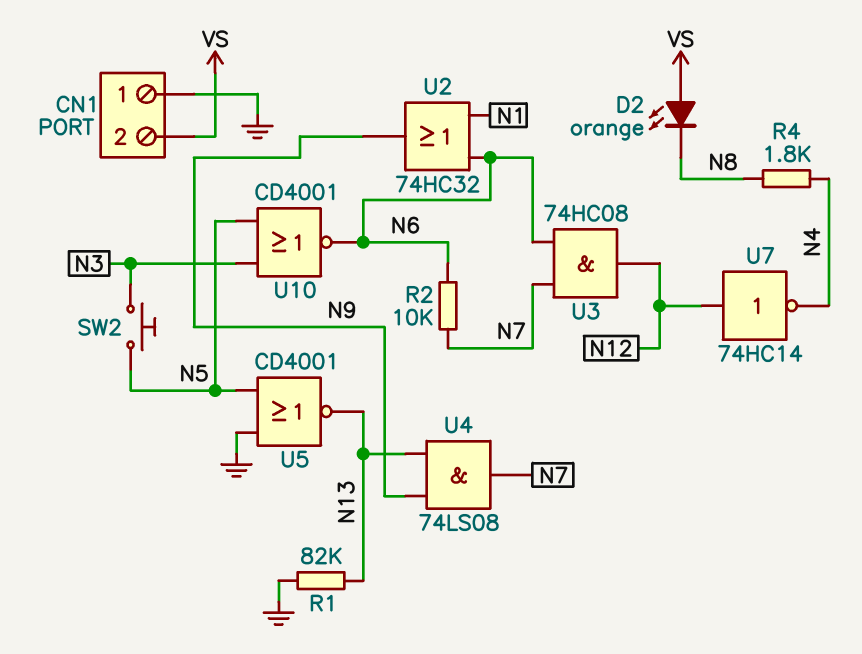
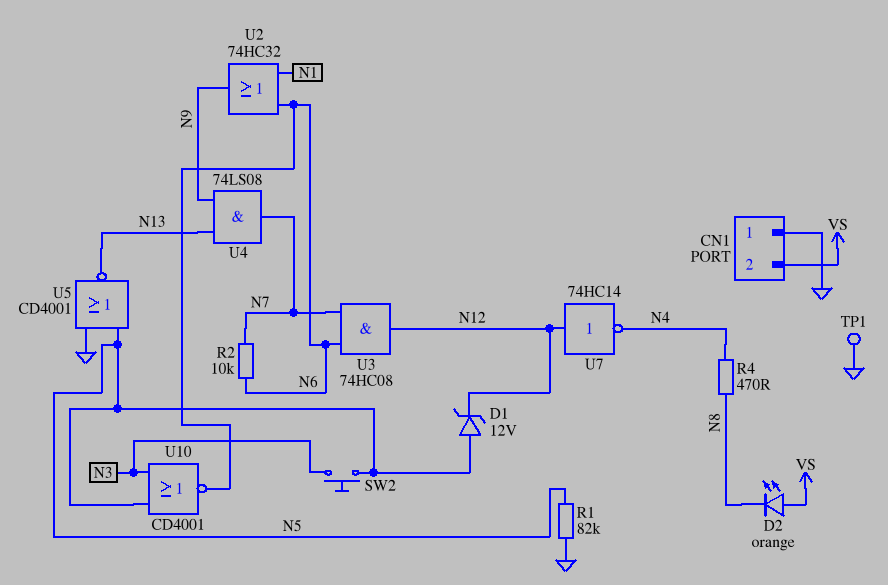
D1: none -> zener 12V (A N5, K N12)
R1: 82k (GND, N13) -> 82k (GND, N5)
R4: 1.8k (N4, N8) -> 470 (N4, N8)
TP1: none -> test point (GND)

